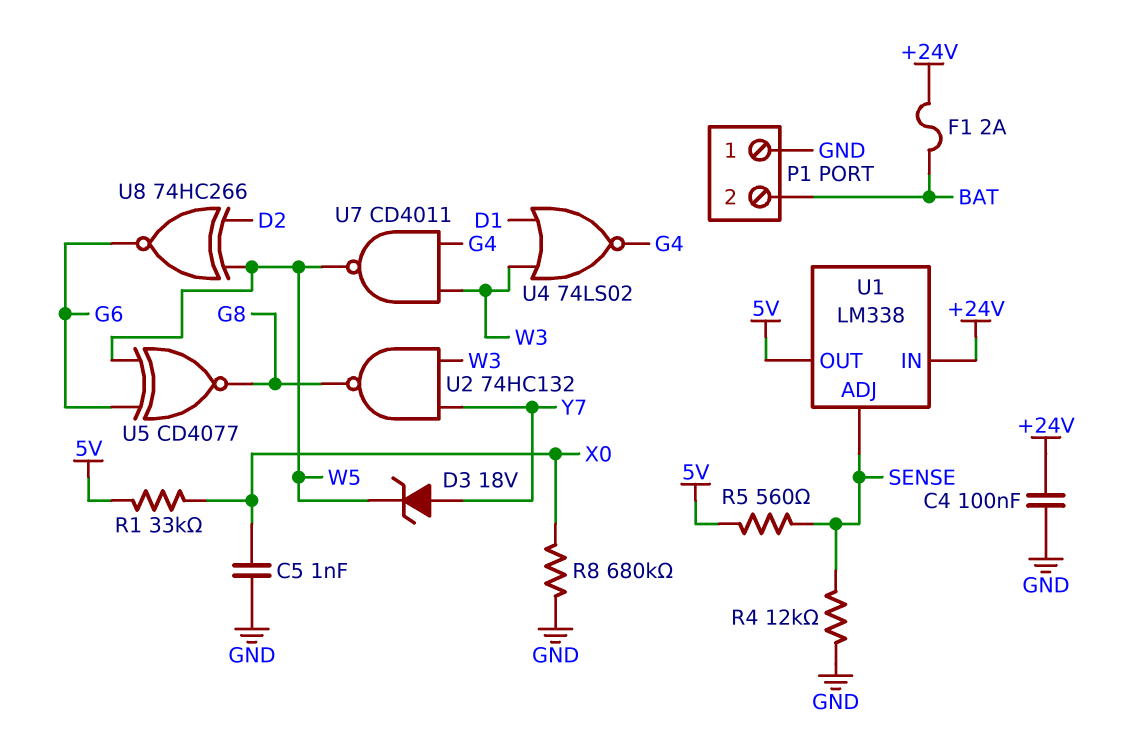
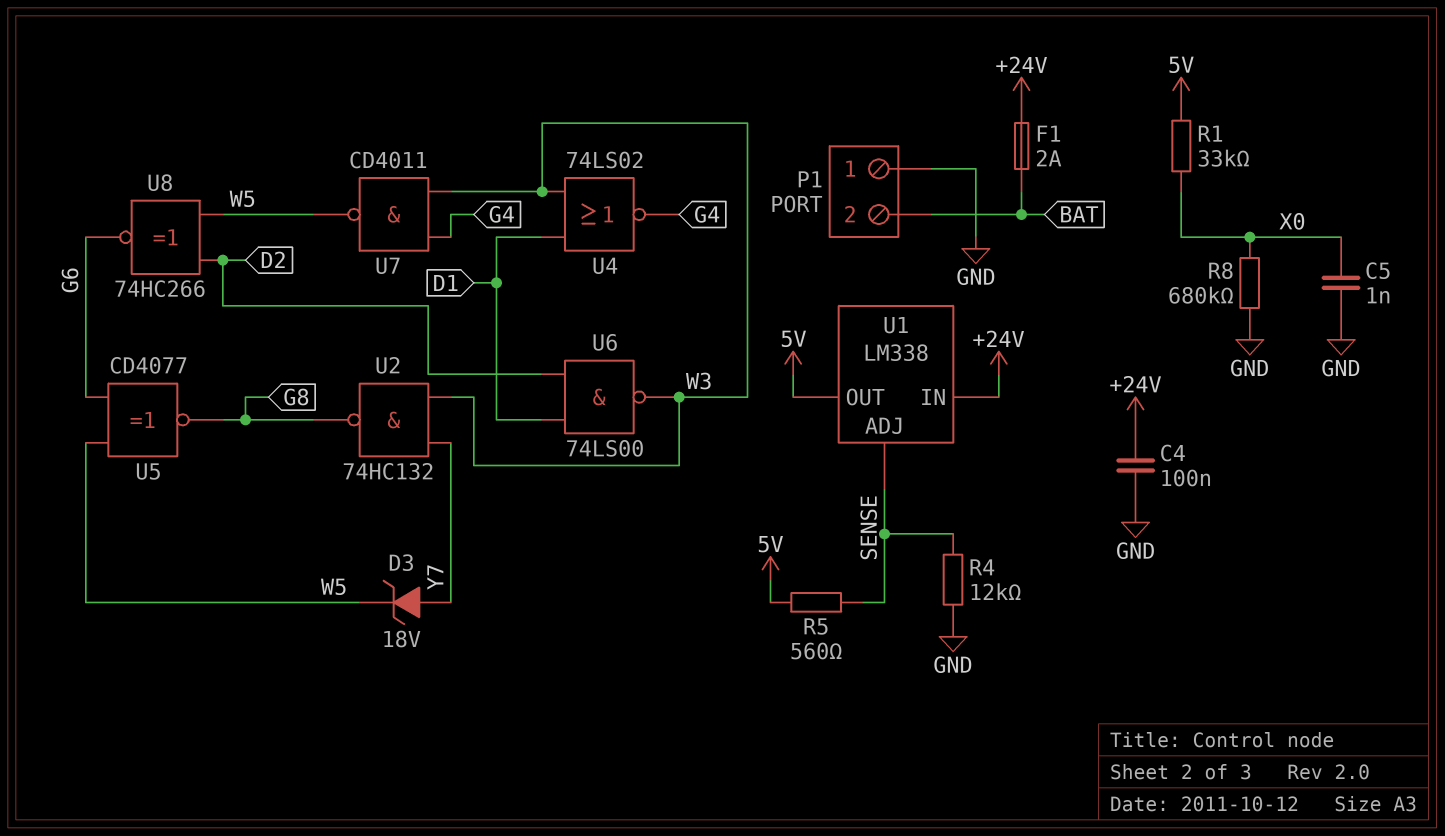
U6: none -> NAND 74LS00 (in D1, in D2, out W3)

